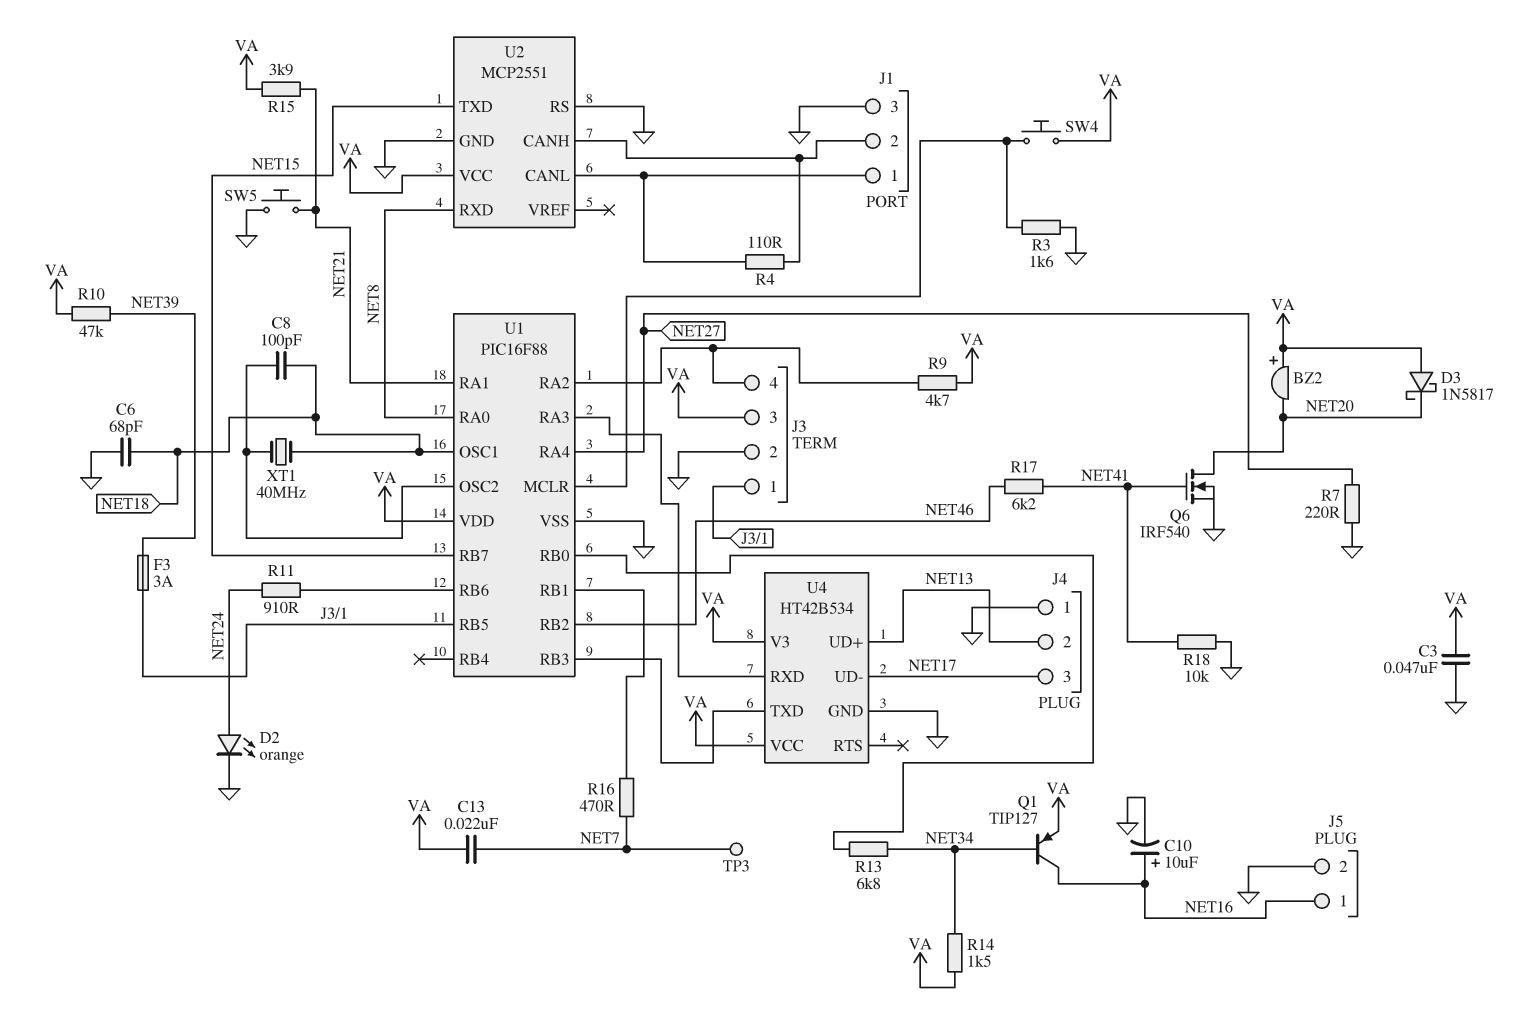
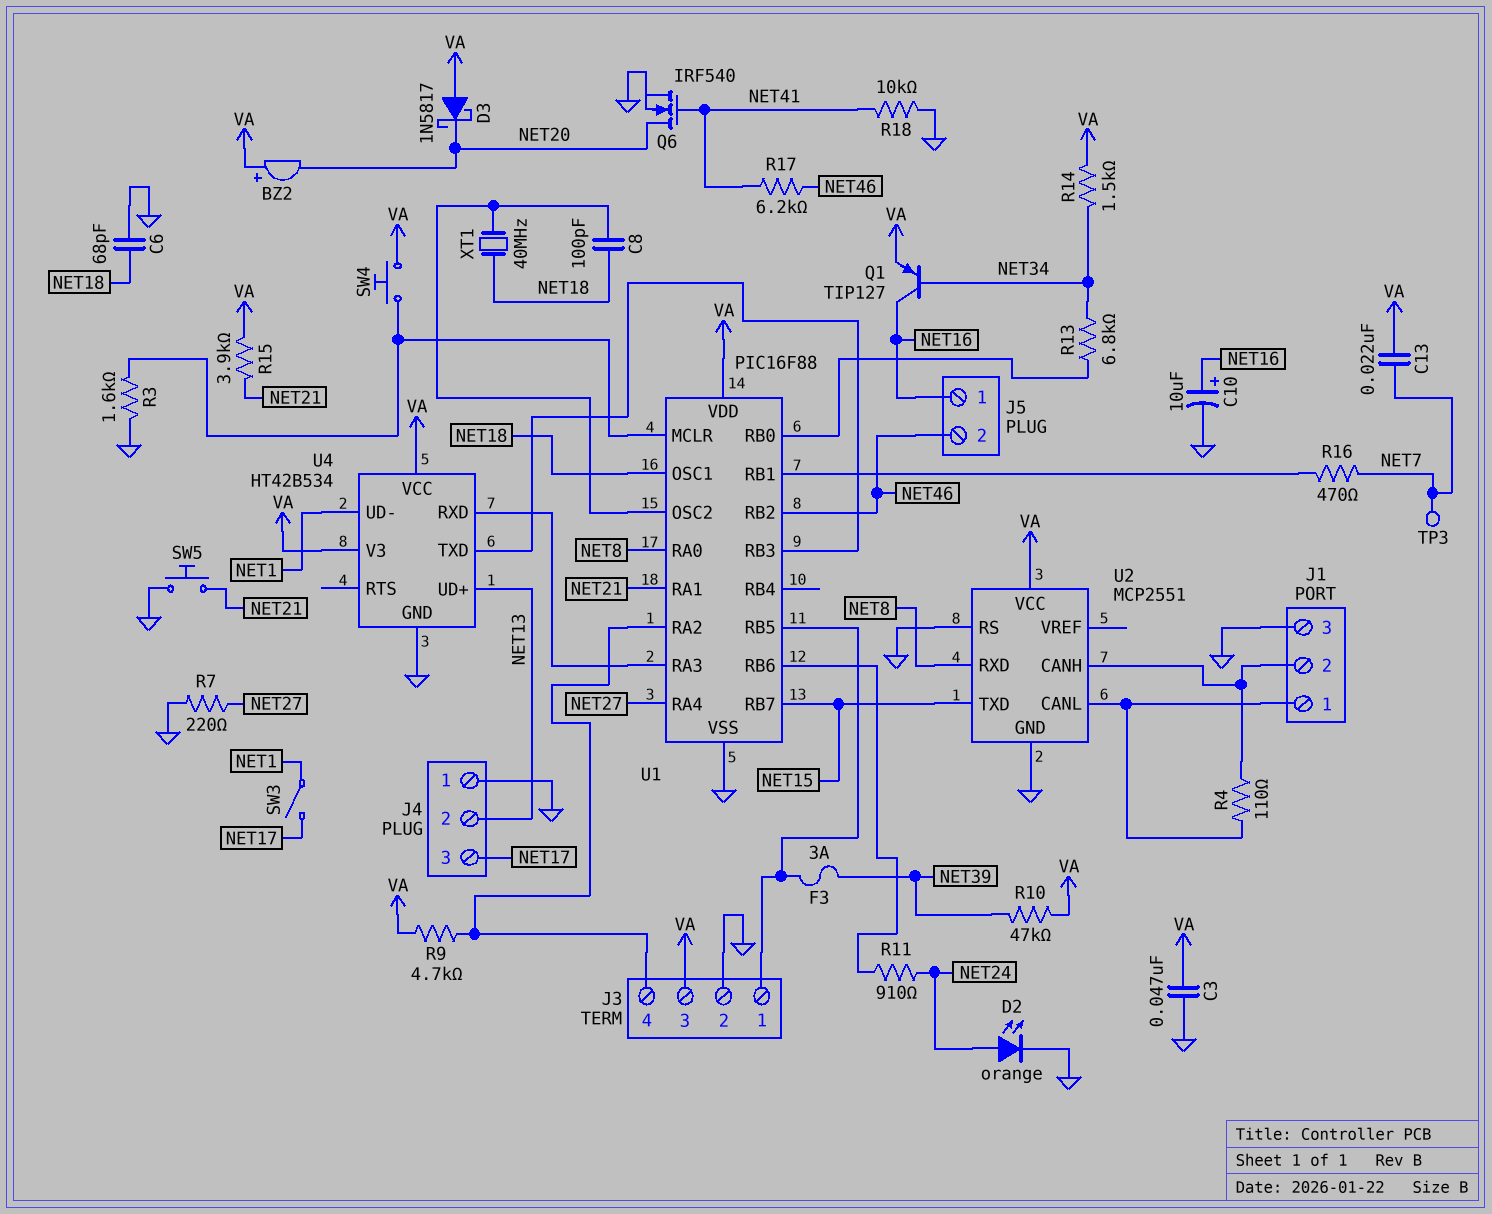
J5 pin 2: GND -> NET46
SW3: none -> switch (NET1, NET17)
U4 pin UD-: NET17 -> NET1

